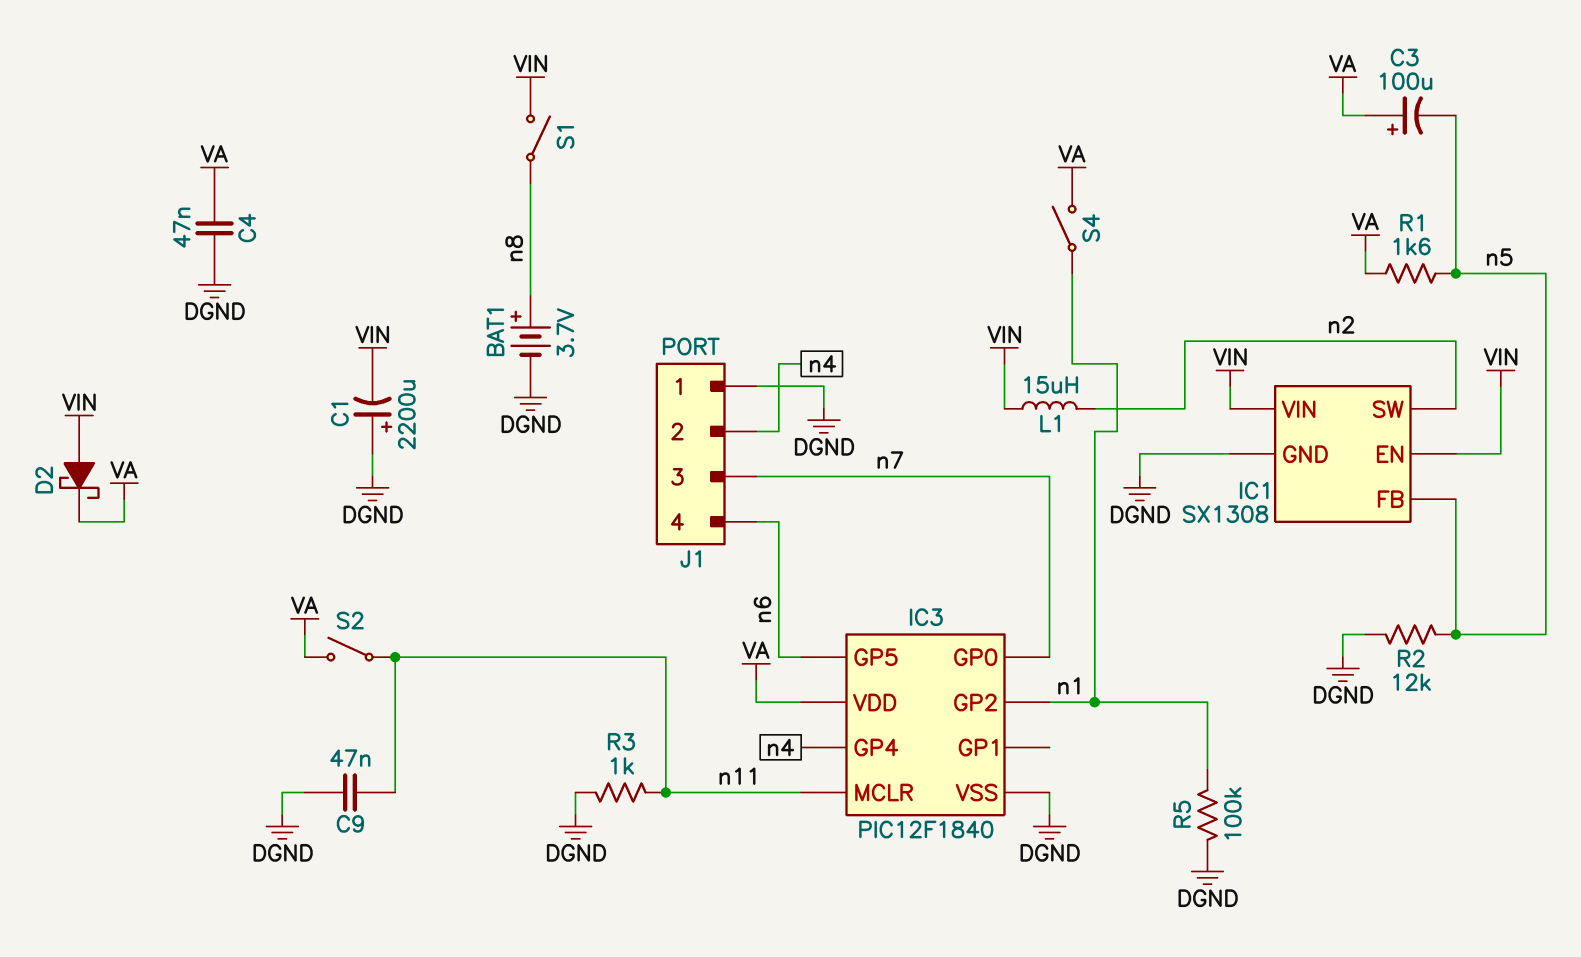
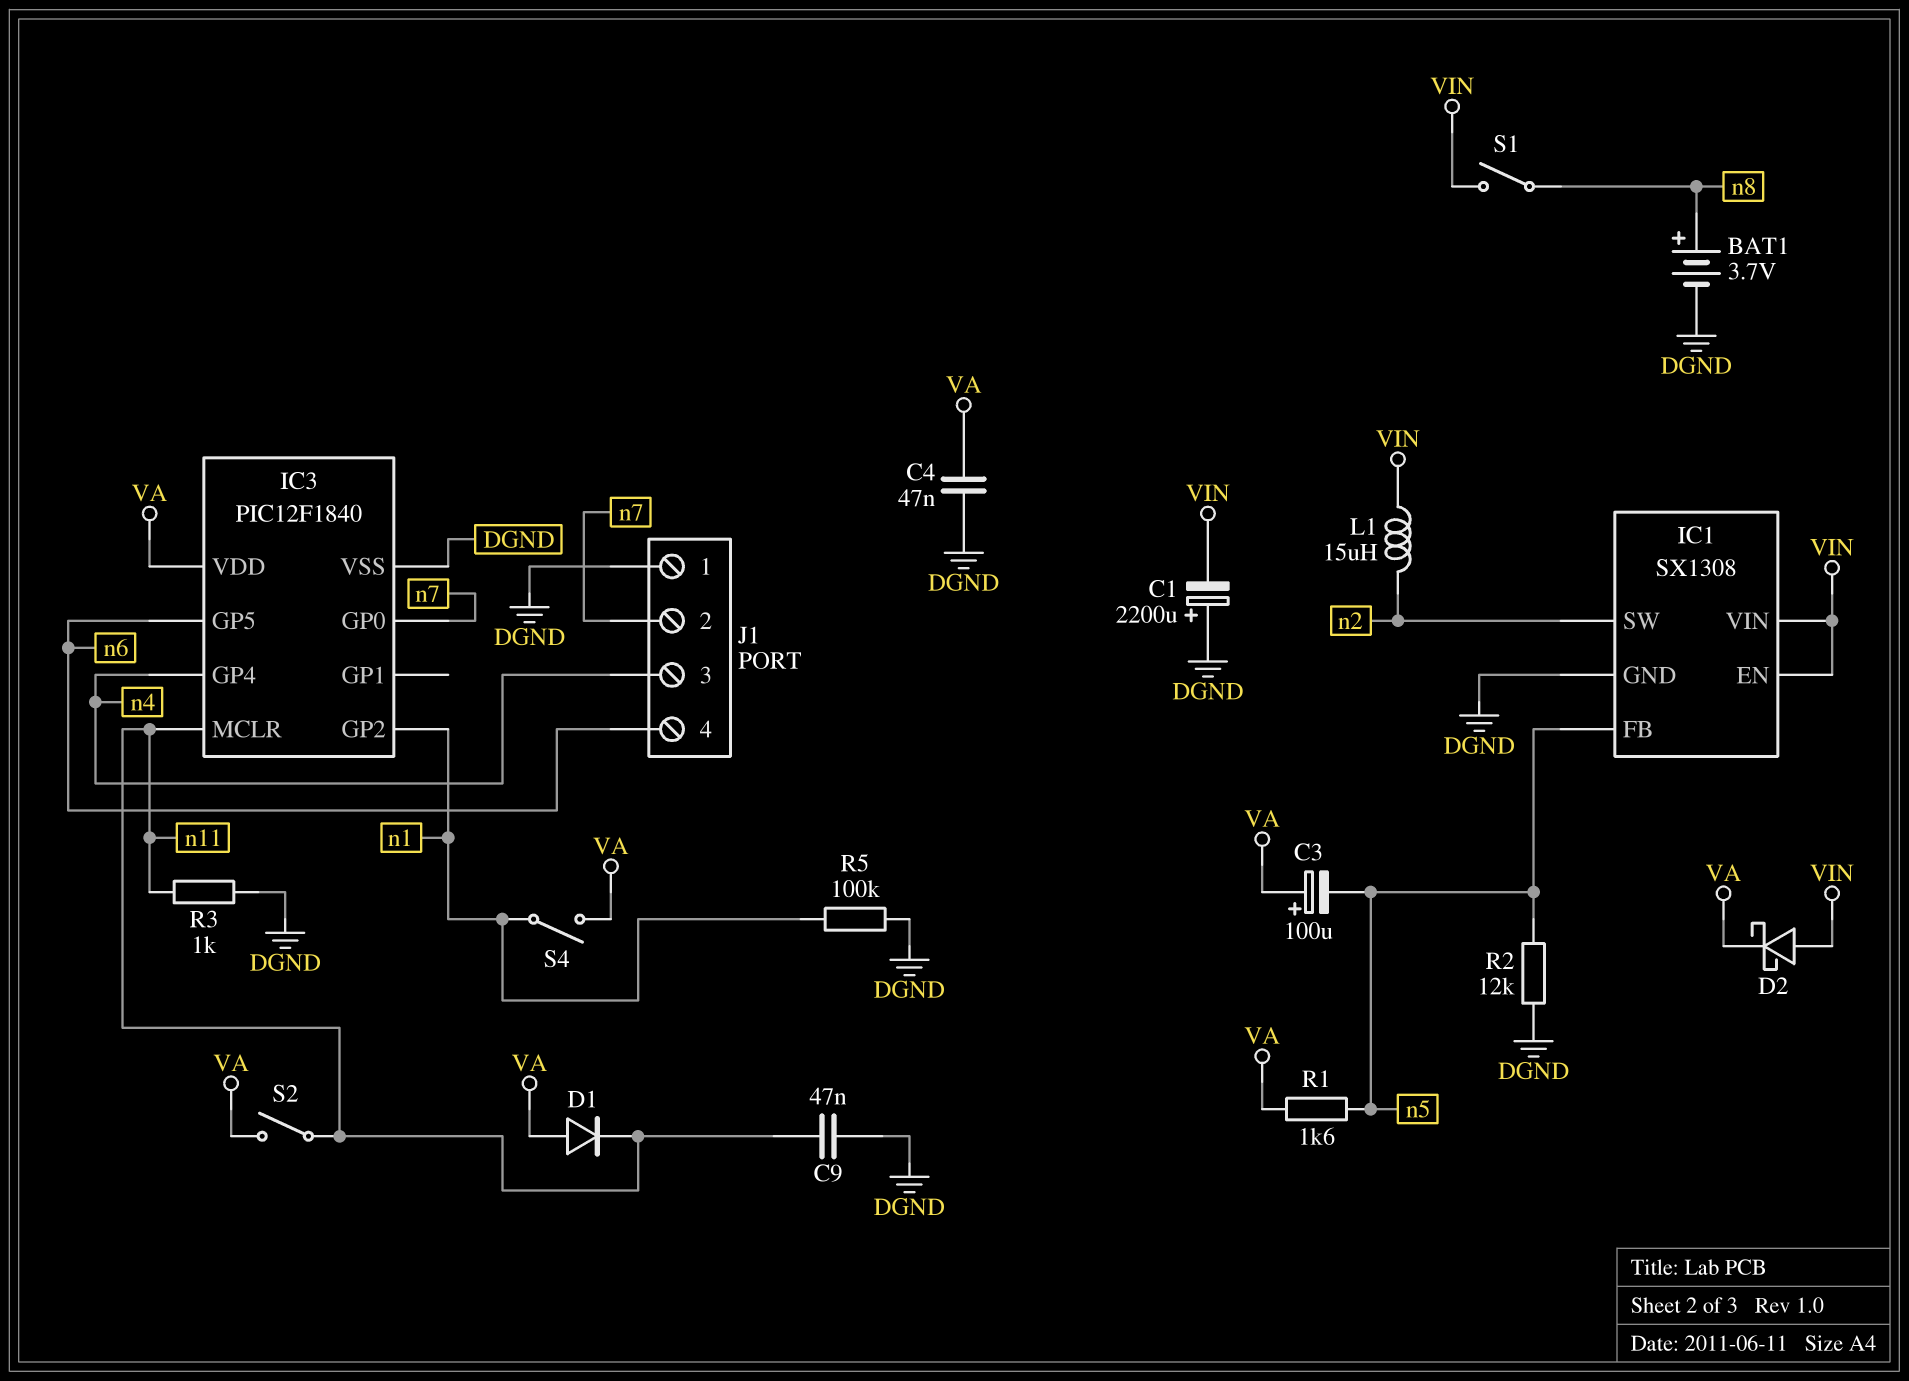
D1: none -> diode (A VA, K n11)
J1 pin 2: n4 -> n7
J1 pin 3: n7 -> n4

